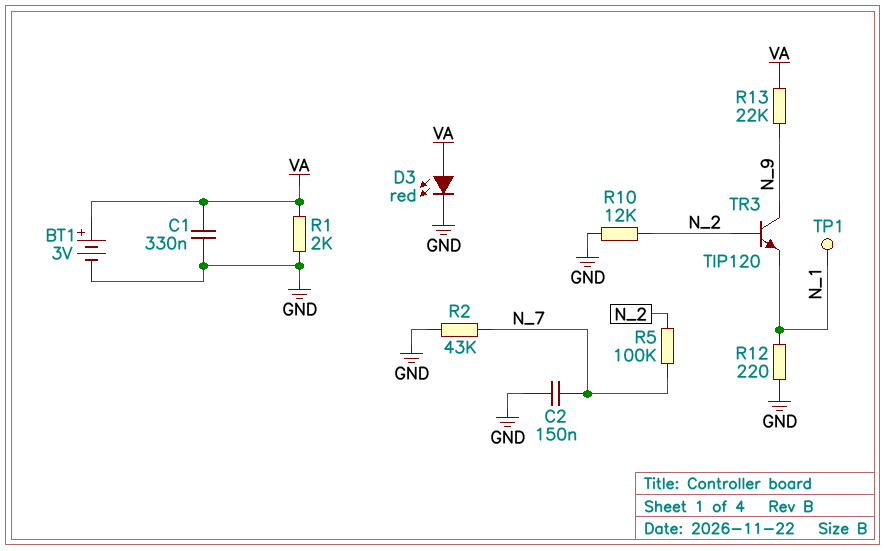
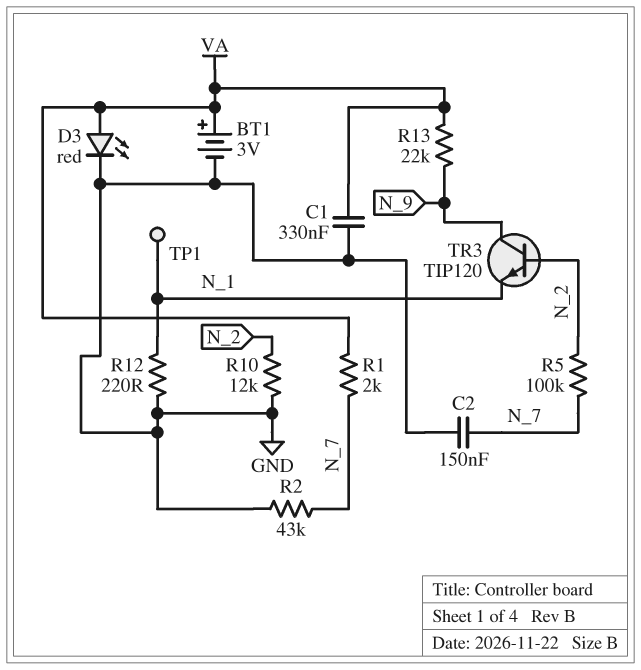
R1: 2k (GND, VA) -> 2k (N_7, VA)

